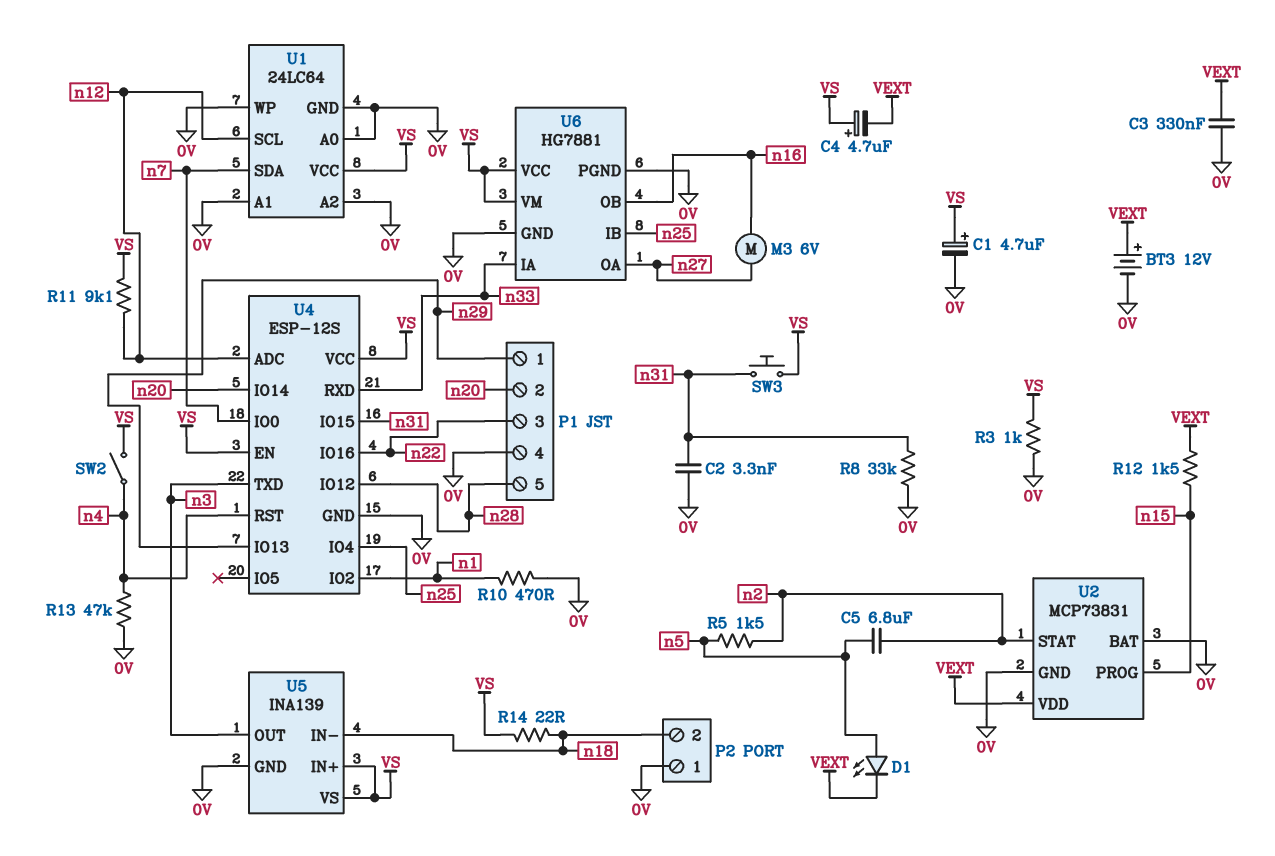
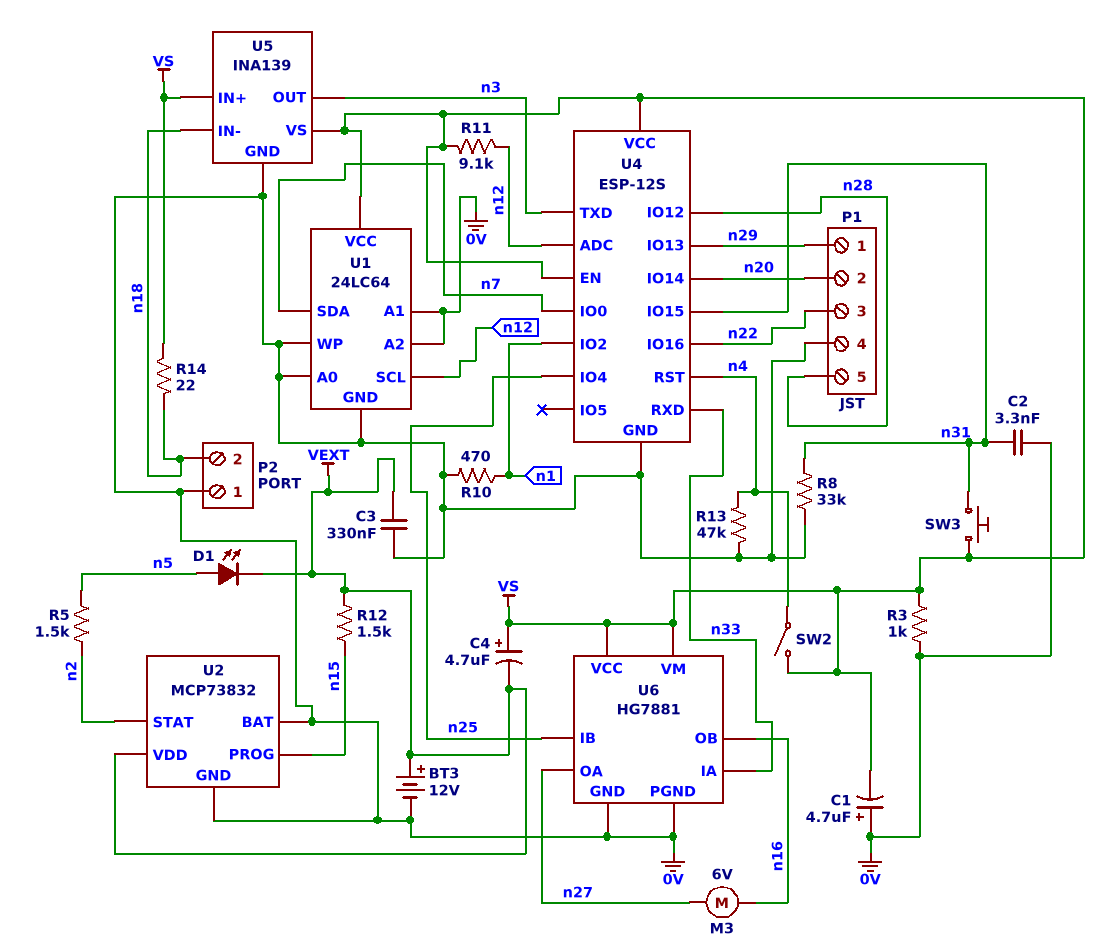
C1: 4.7uF (plus VS, minus 0V) -> 4.7uF (plus 0V, minus VS)
C5: 6.8uF (n2, n5) -> none
U2: MCP73831 -> MCP73832

